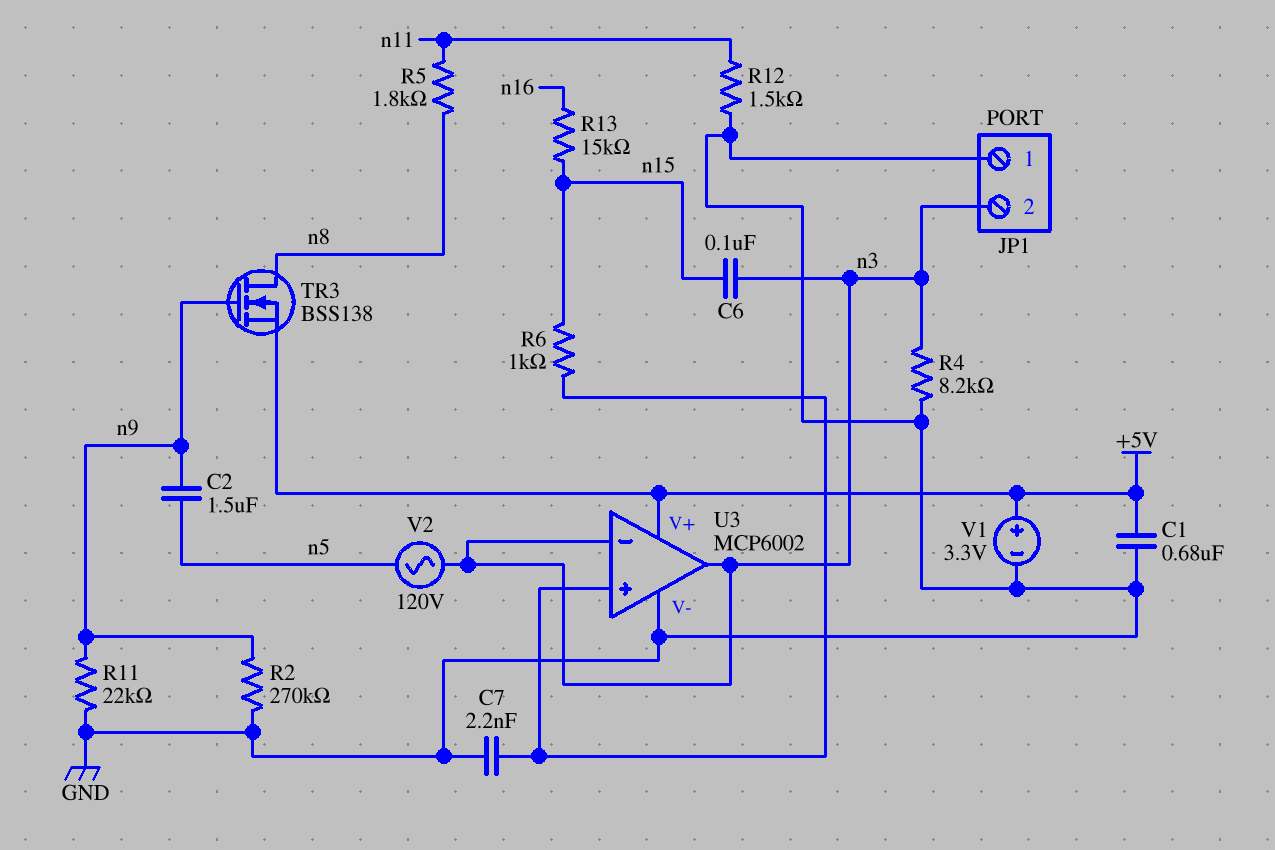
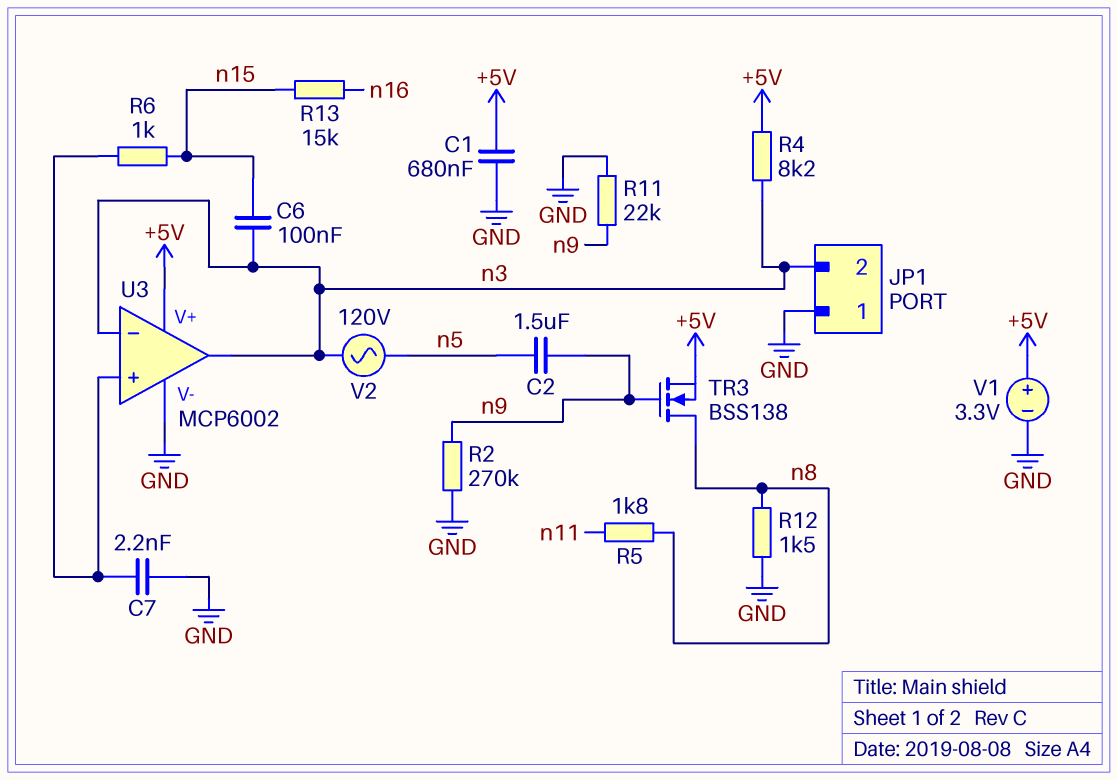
R4: 8.2k (GND, n3) -> 8.2k (+5V, n3)
R12: 1.5k (GND, n11) -> 1.5k (GND, n8)

